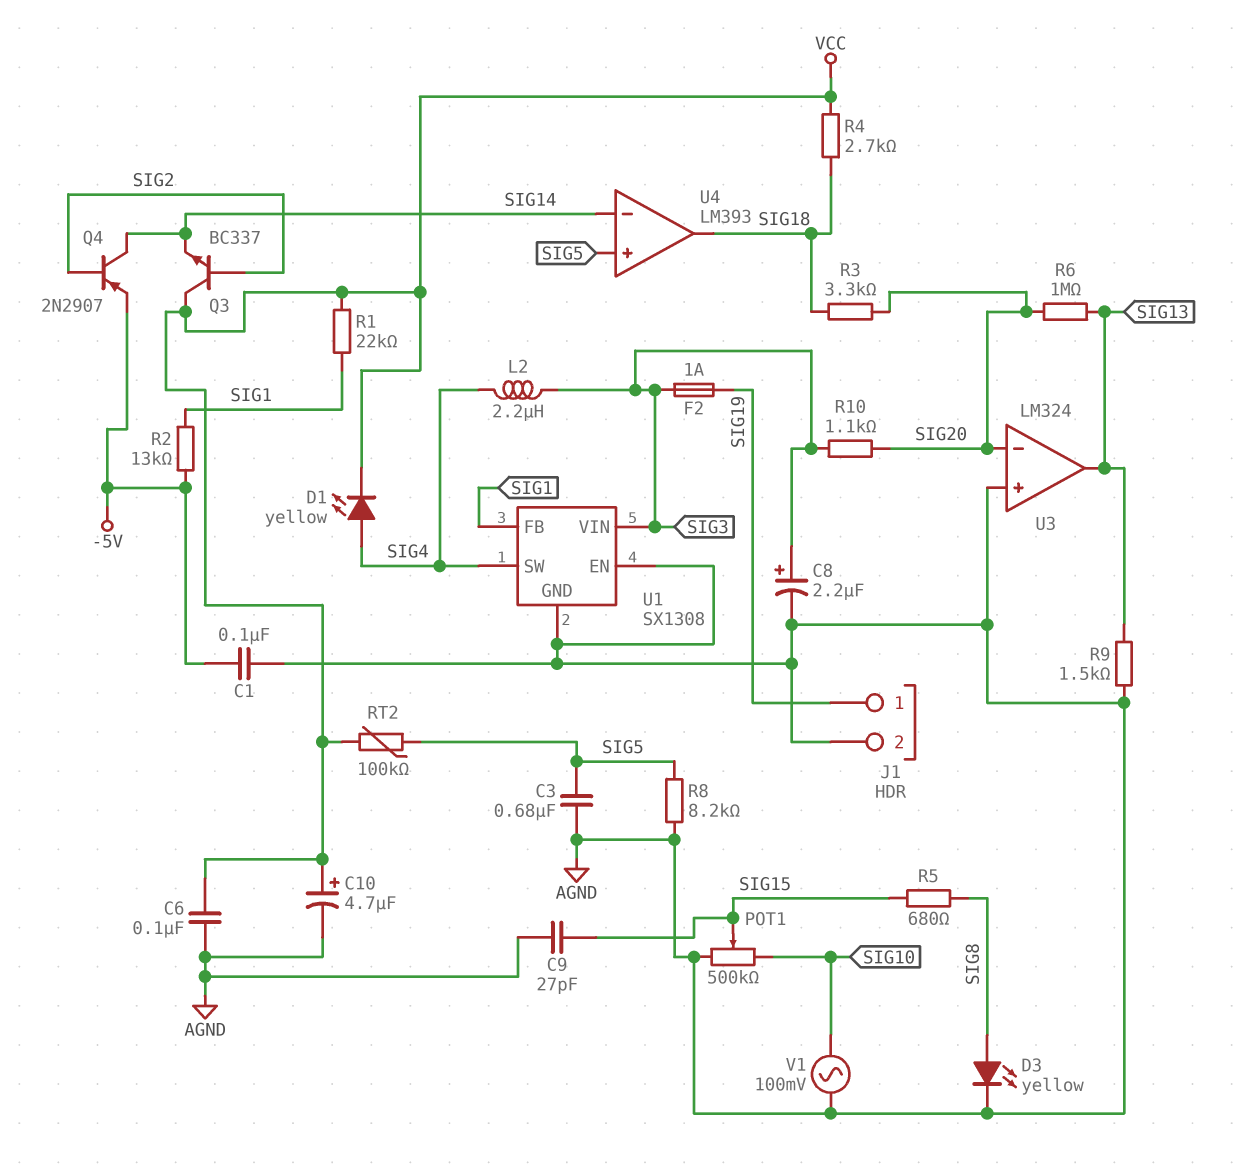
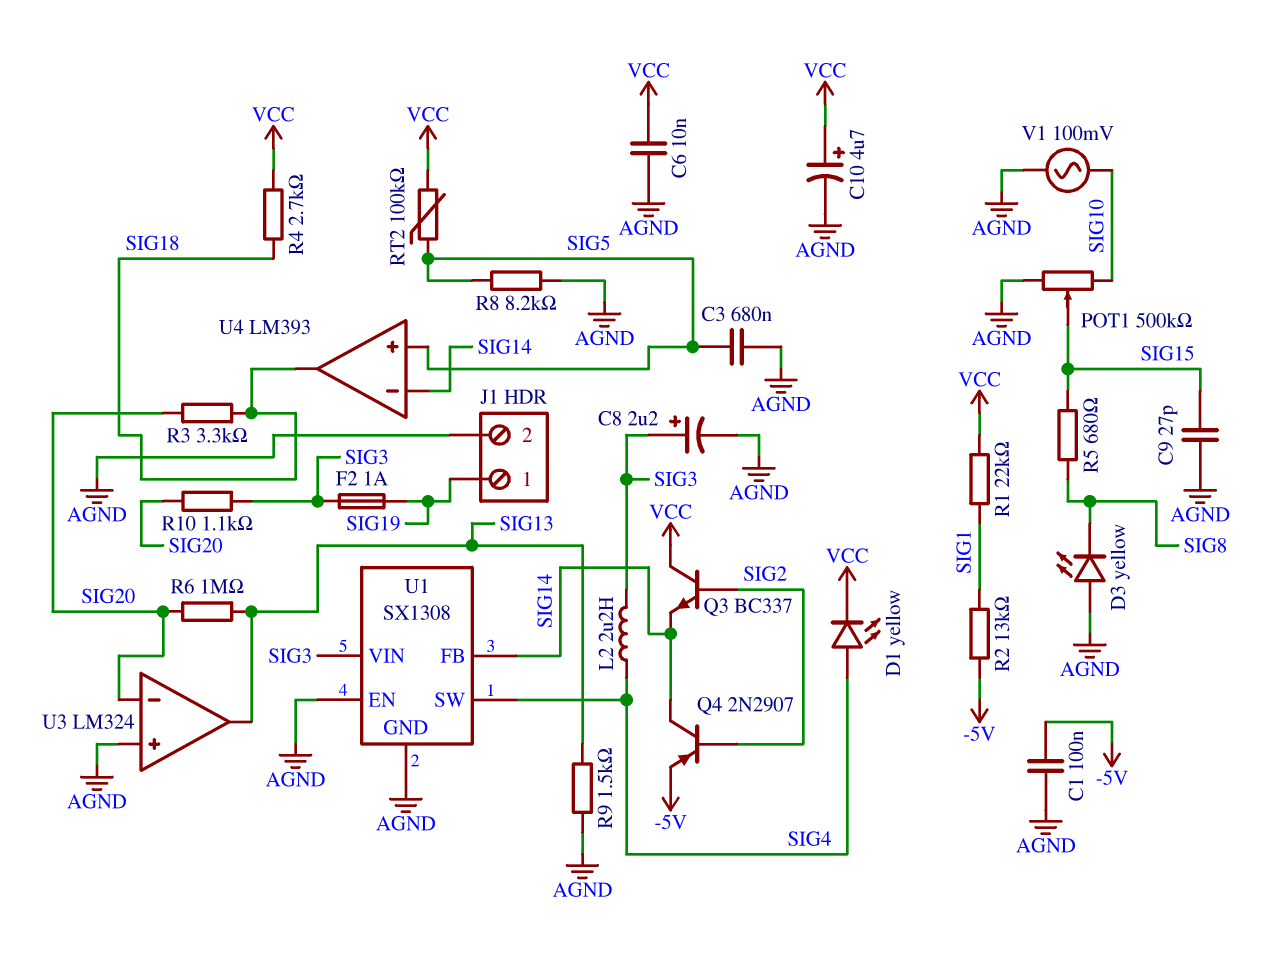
C6: 100nF (AGND, VCC) -> 10nF (AGND, VCC)
D3: LED yellow (A SIG8, K AGND) -> LED yellow (A AGND, K SIG8)
U1 pin FB: SIG1 -> SIG14

